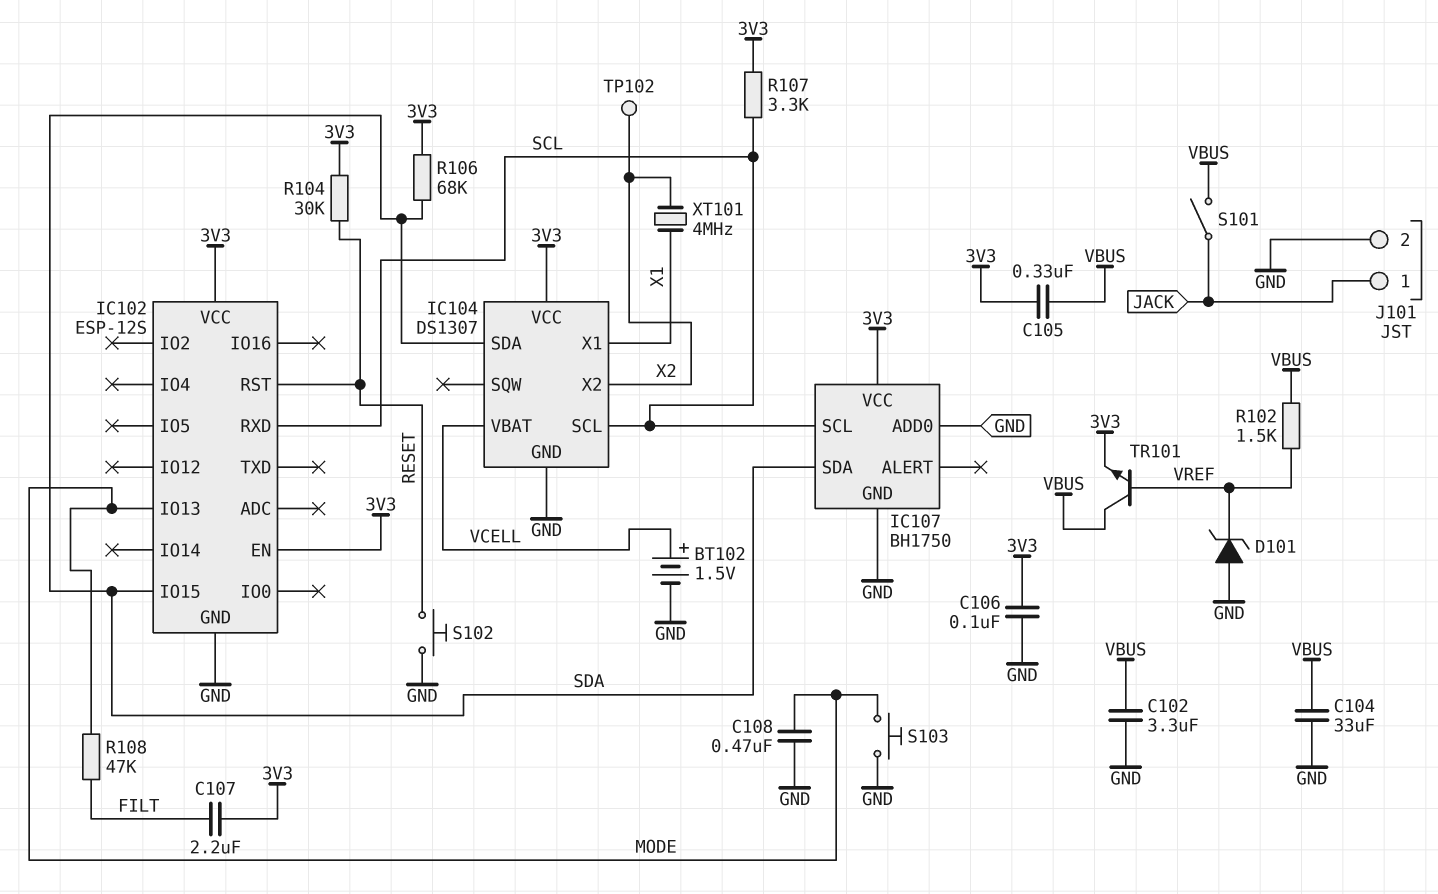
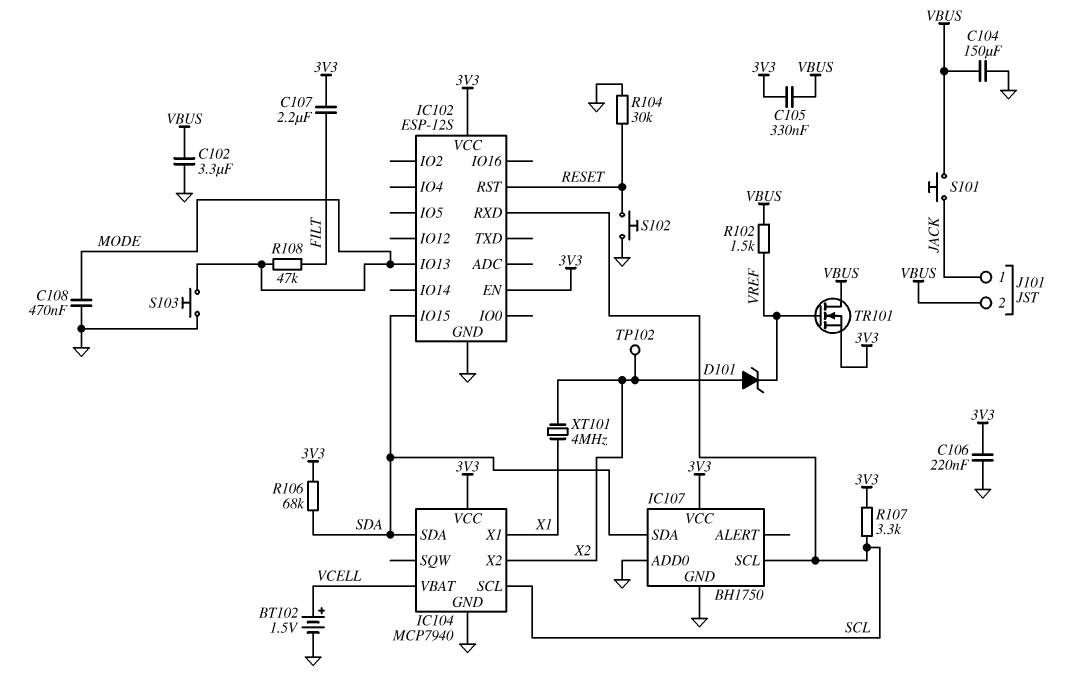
C104: 33uF (GND, VBUS) -> 150uF (GND, VBUS)
C106: 100nF (3V3, GND) -> 220nF (3V3, GND)
D101: zener (A GND, K VREF) -> zener (A X2, K VREF)
IC104: DS1307 -> MCP7940
J101 pin 2: GND -> VBUS
R104: 30k (3V3, RESET) -> 30k (GND, RESET)
S101: switch (JACK, VBUS) -> button (JACK, VBUS)
TR101: NPN (B VREF, C VBUS, E 3V3) -> NMOS (G VREF, D VBUS, S 3V3)

